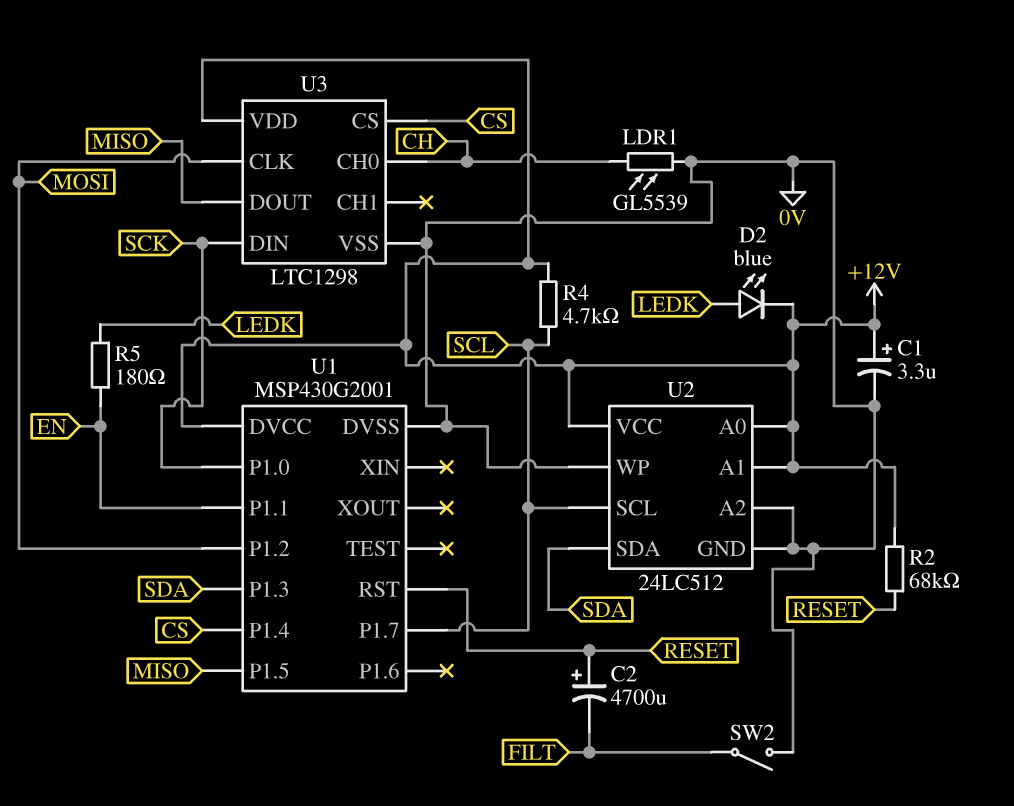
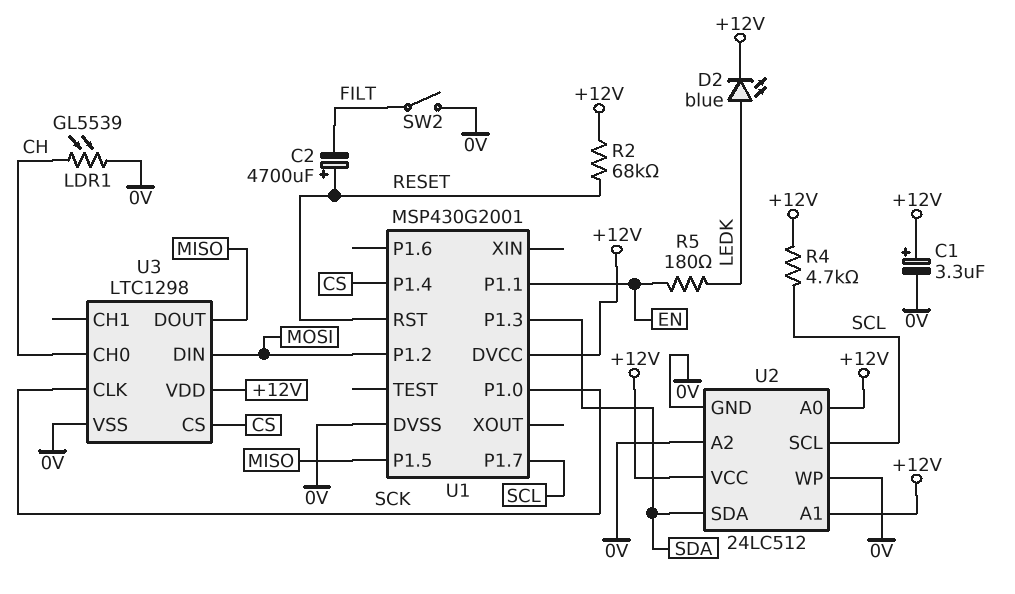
U3 pin CLK: MOSI -> SCK
U3 pin DIN: SCK -> MOSI

